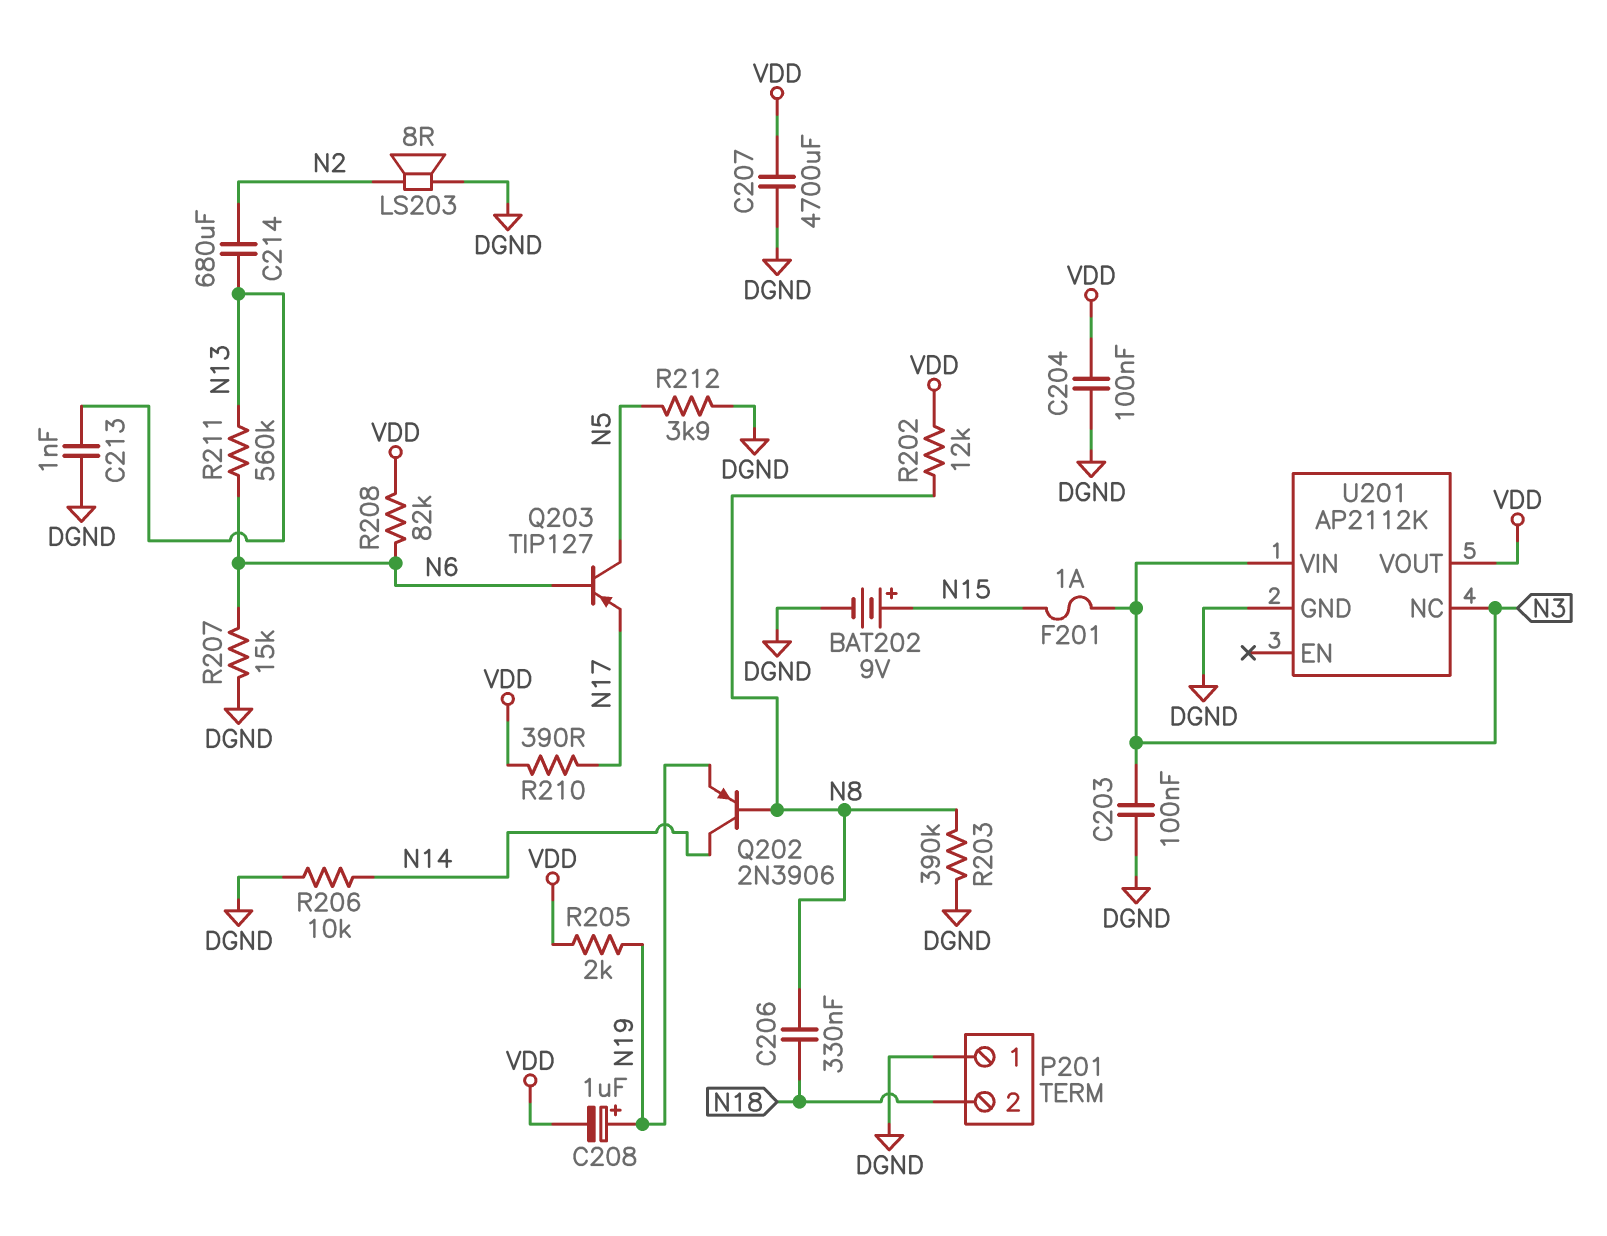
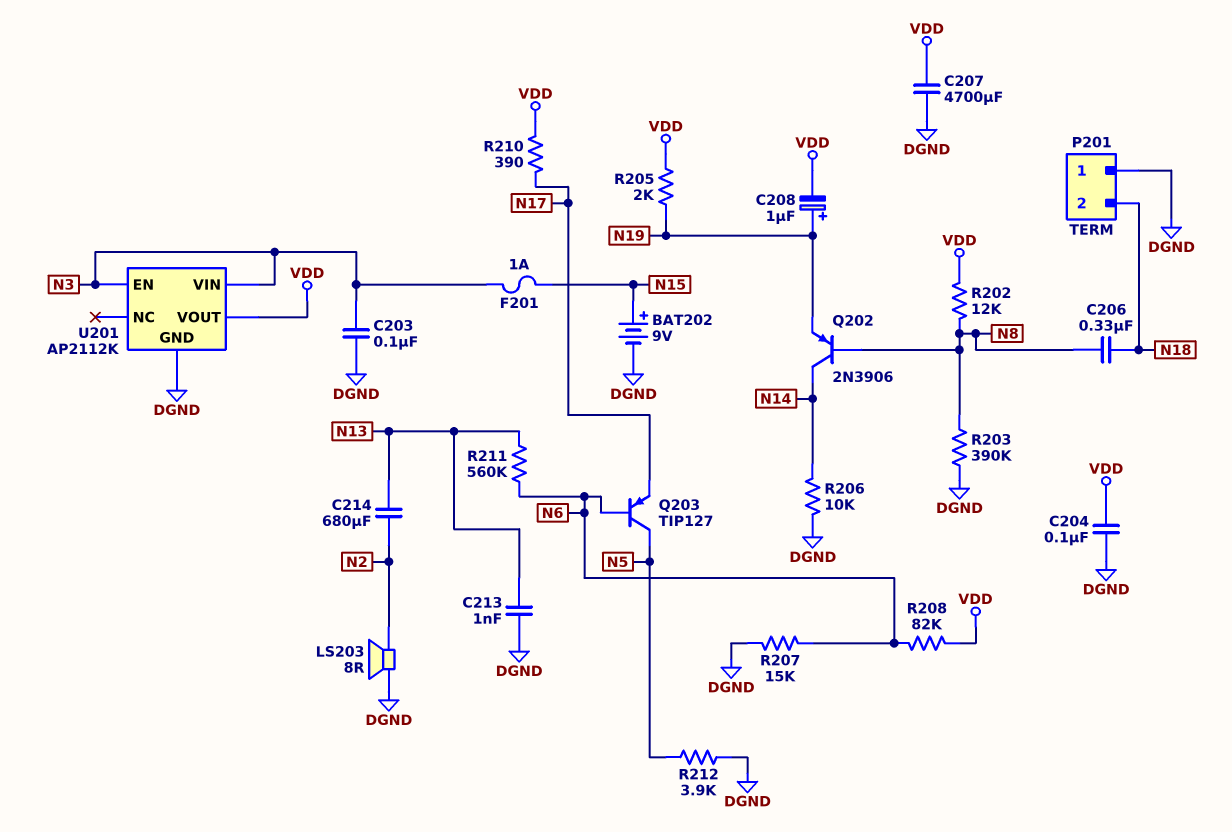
U201 pin EN: none -> N3
U201 pin NC: N3 -> none

